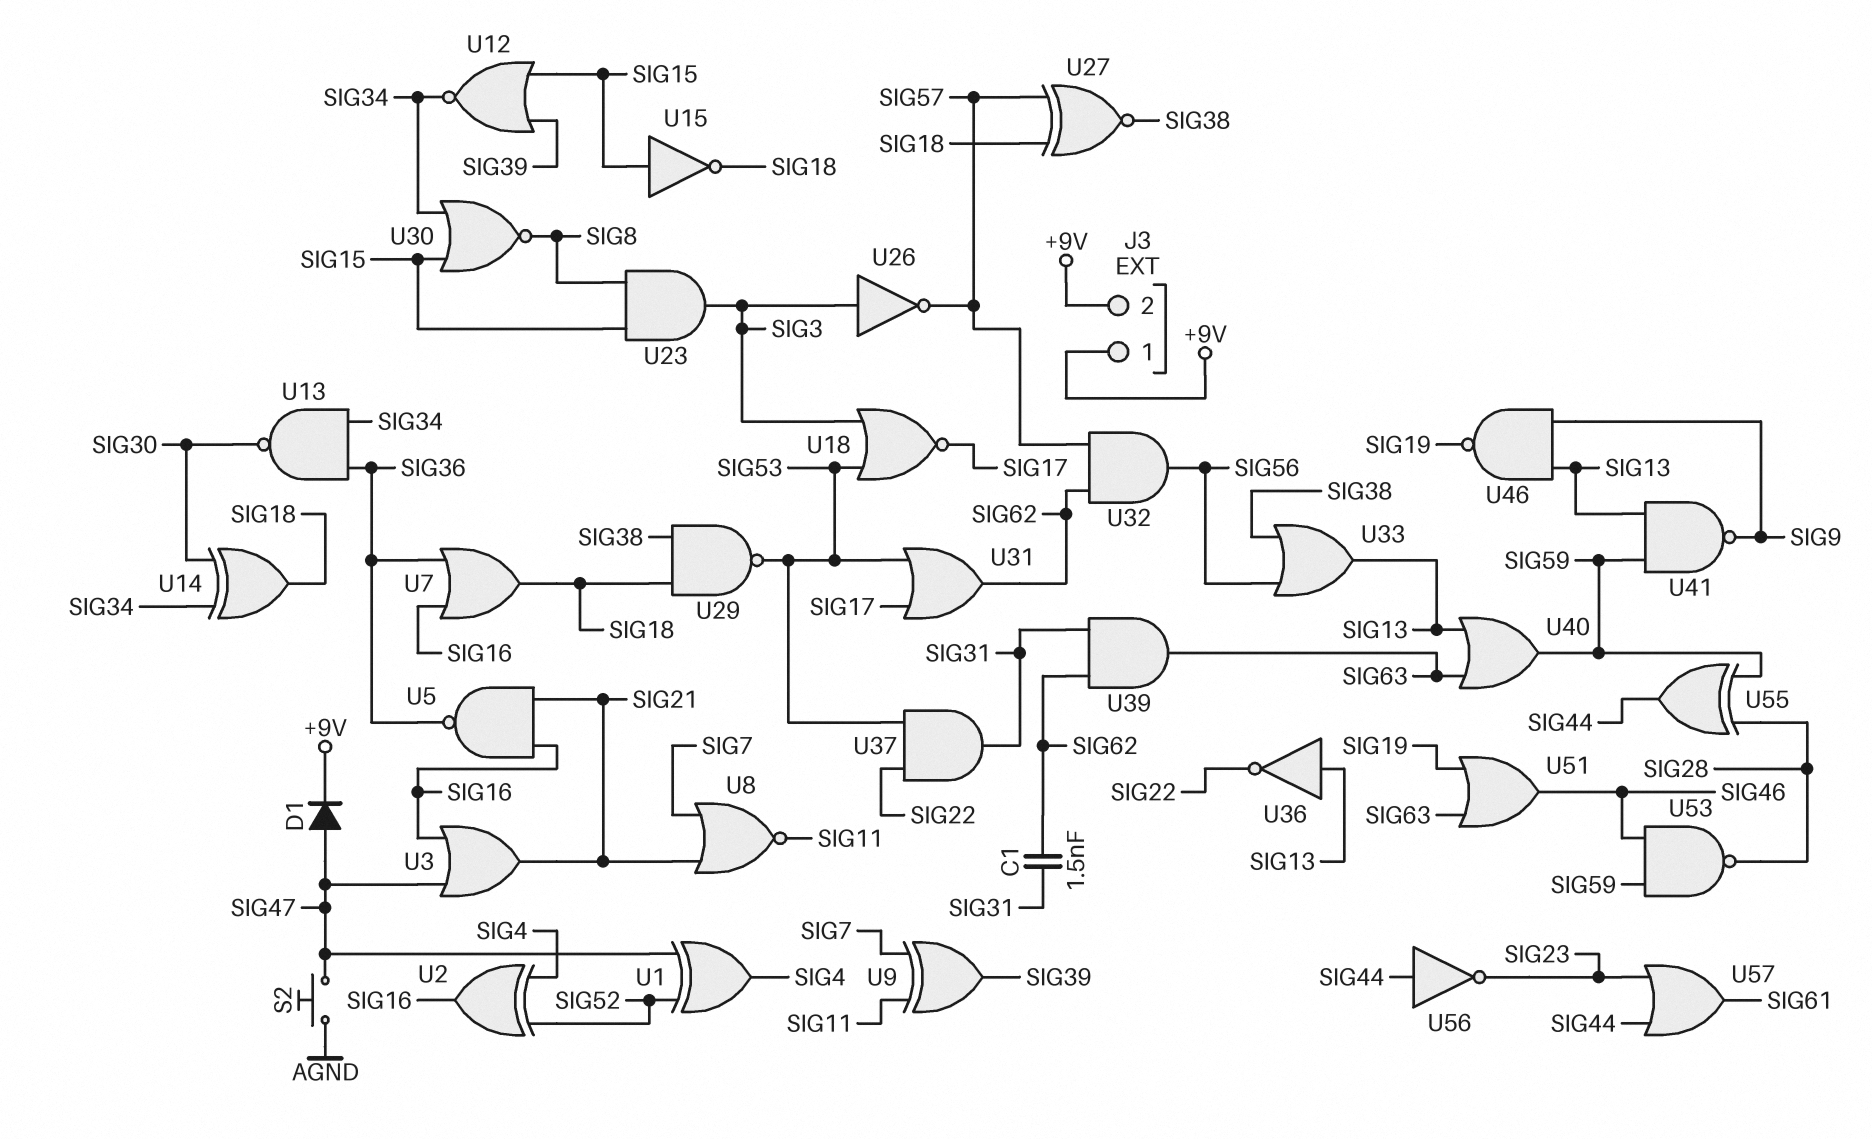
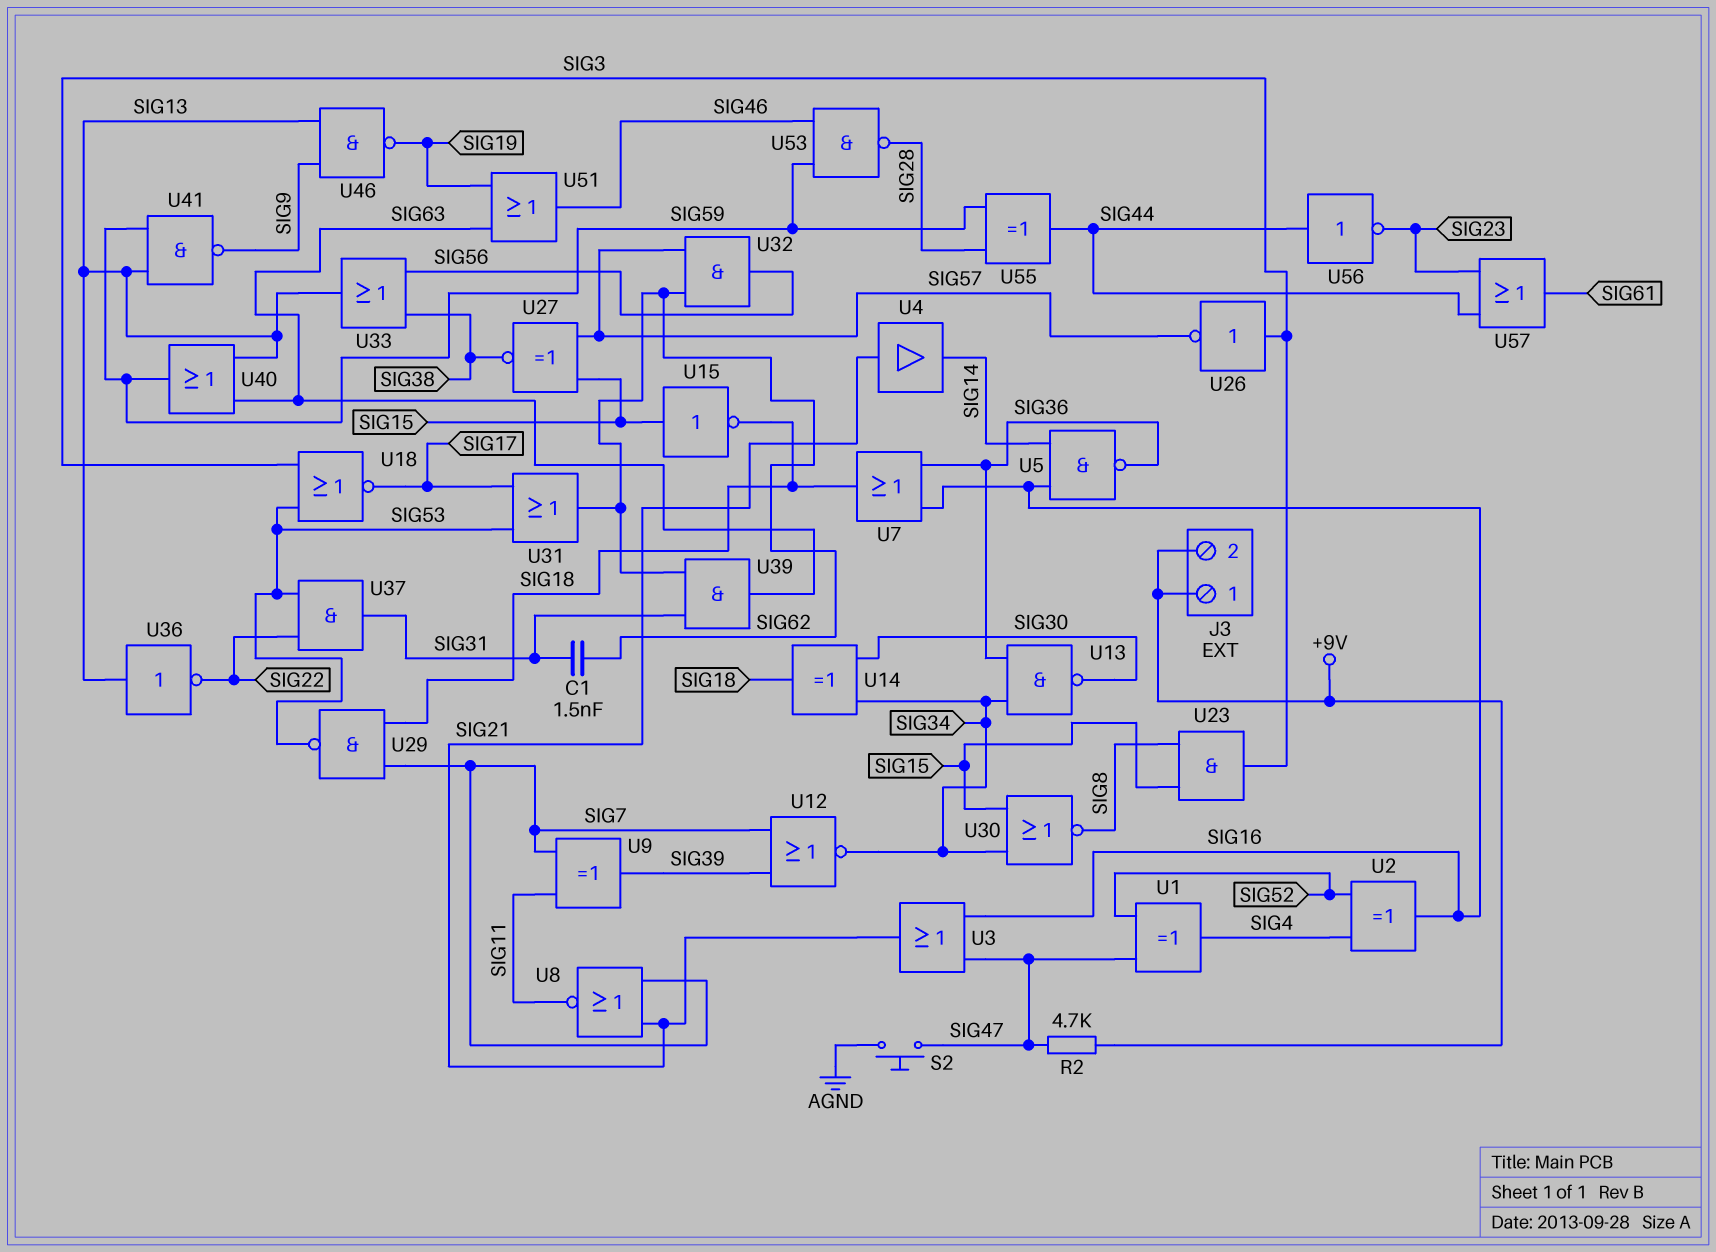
D1: diode (A SIG47, K +9V) -> none
R2: none -> 4.7k (+9V, SIG47)
U4: none -> buffer (in SIG21, out SIG14)
U5: NAND (in SIG16, in SIG21, out SIG36) -> NAND (in SIG14, in SIG16, out SIG36)
U12: NOR (in SIG15, in SIG39, out SIG34) -> NOR (in SIG7, in SIG39, out SIG34)
U27: XNOR (in SIG18, in SIG57, out SIG38) -> XNOR (in SIG15, in SIG57, out SIG38)
U29: NAND (in SIG18, in SIG38, out SIG53) -> NAND (in SIG7, in SIG18, out SIG53)

